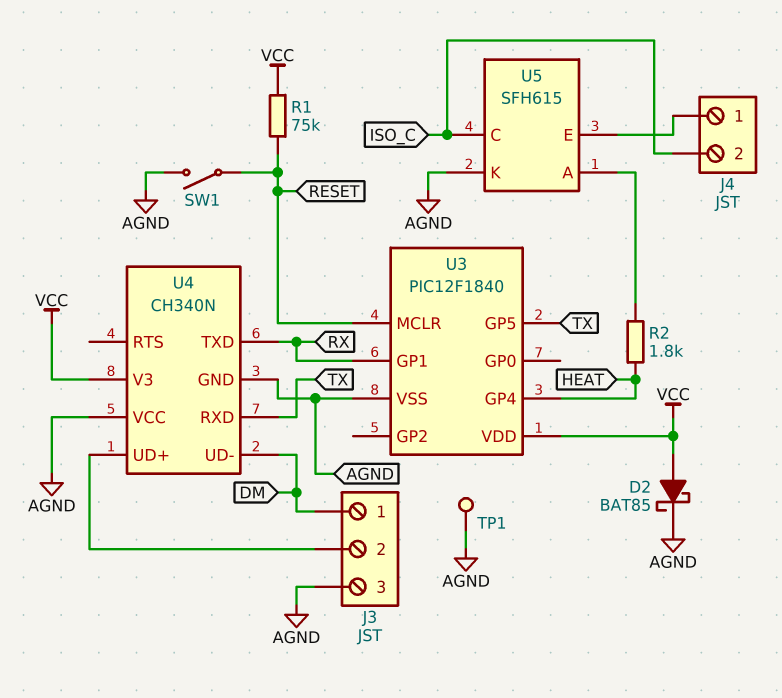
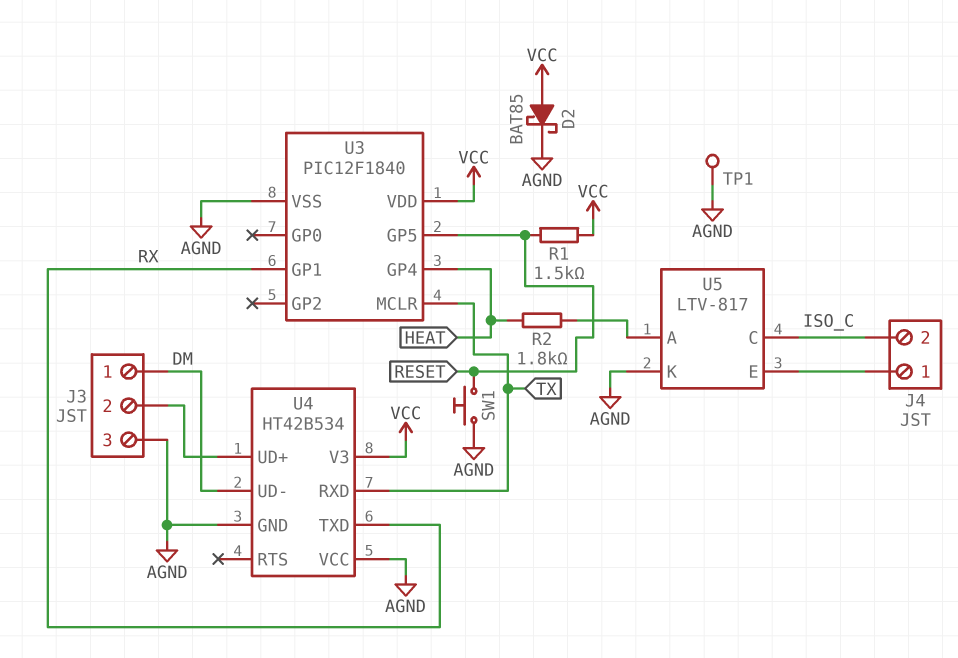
R1: 75k (RESET, VCC) -> 1.5k (RESET, VCC)
SW1: switch (AGND, RESET) -> button (AGND, RESET)
U3 pin GP5: TX -> RESET
U3 pin MCLR: RESET -> TX
U4: CH340N -> HT42B534
U5: SFH615 -> LTV-817

